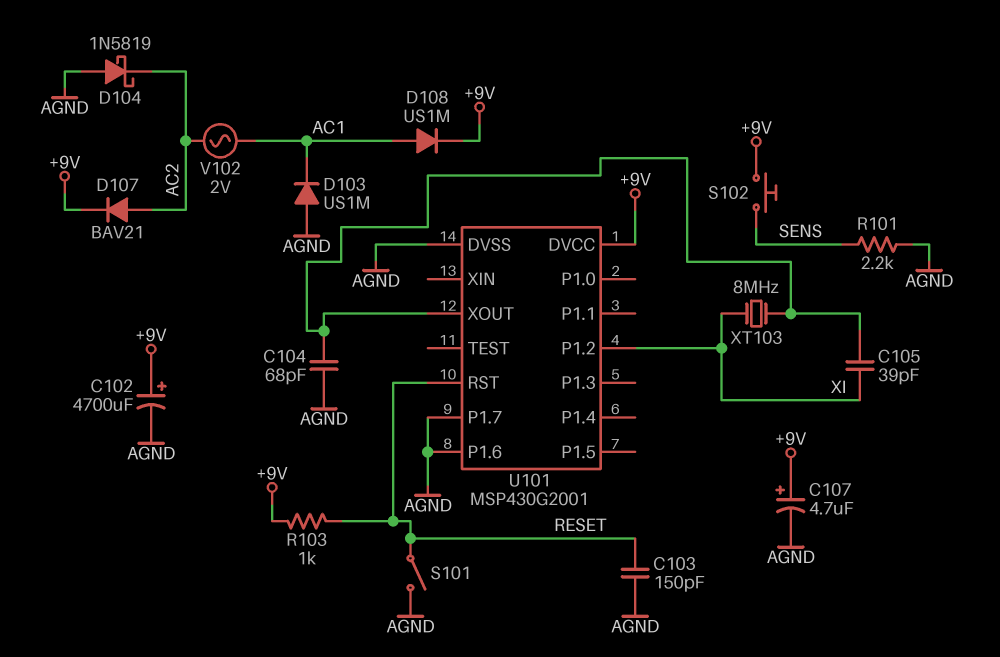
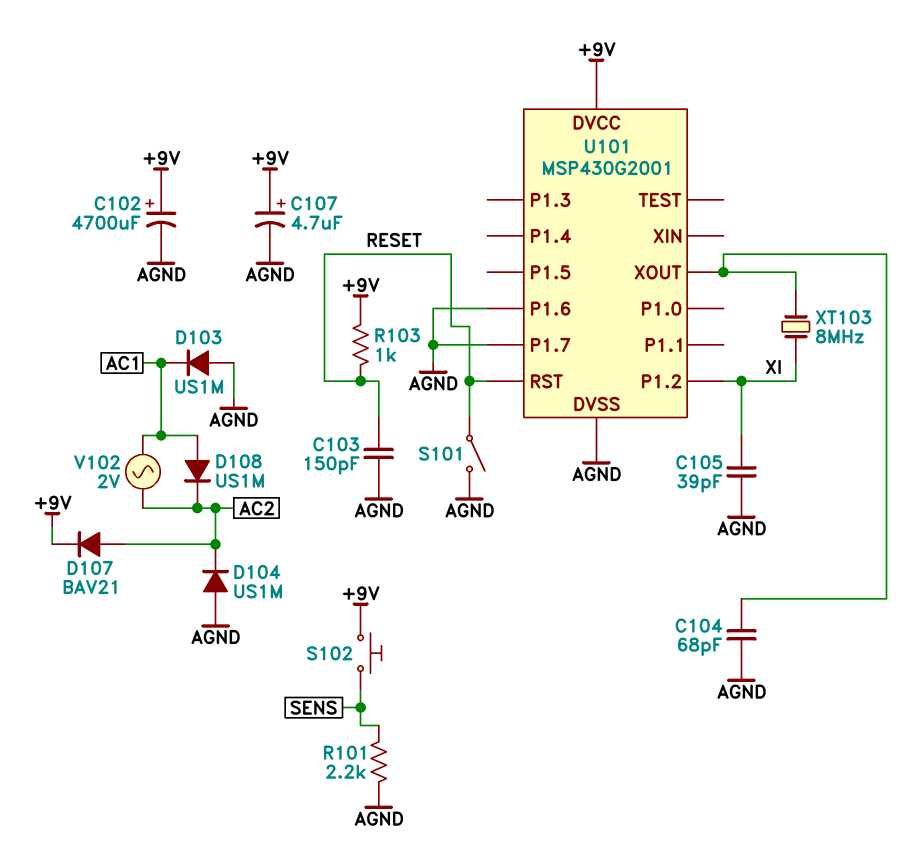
C105: 39pF (U101/XOUT, XI) -> 39pF (AGND, XI)
D104: schottky 1N5819 (A AGND, K AC2) -> diode US1M (A AGND, K AC2)
D108: diode US1M (A AC1, K +9V) -> diode US1M (A AC1, K AC2)

